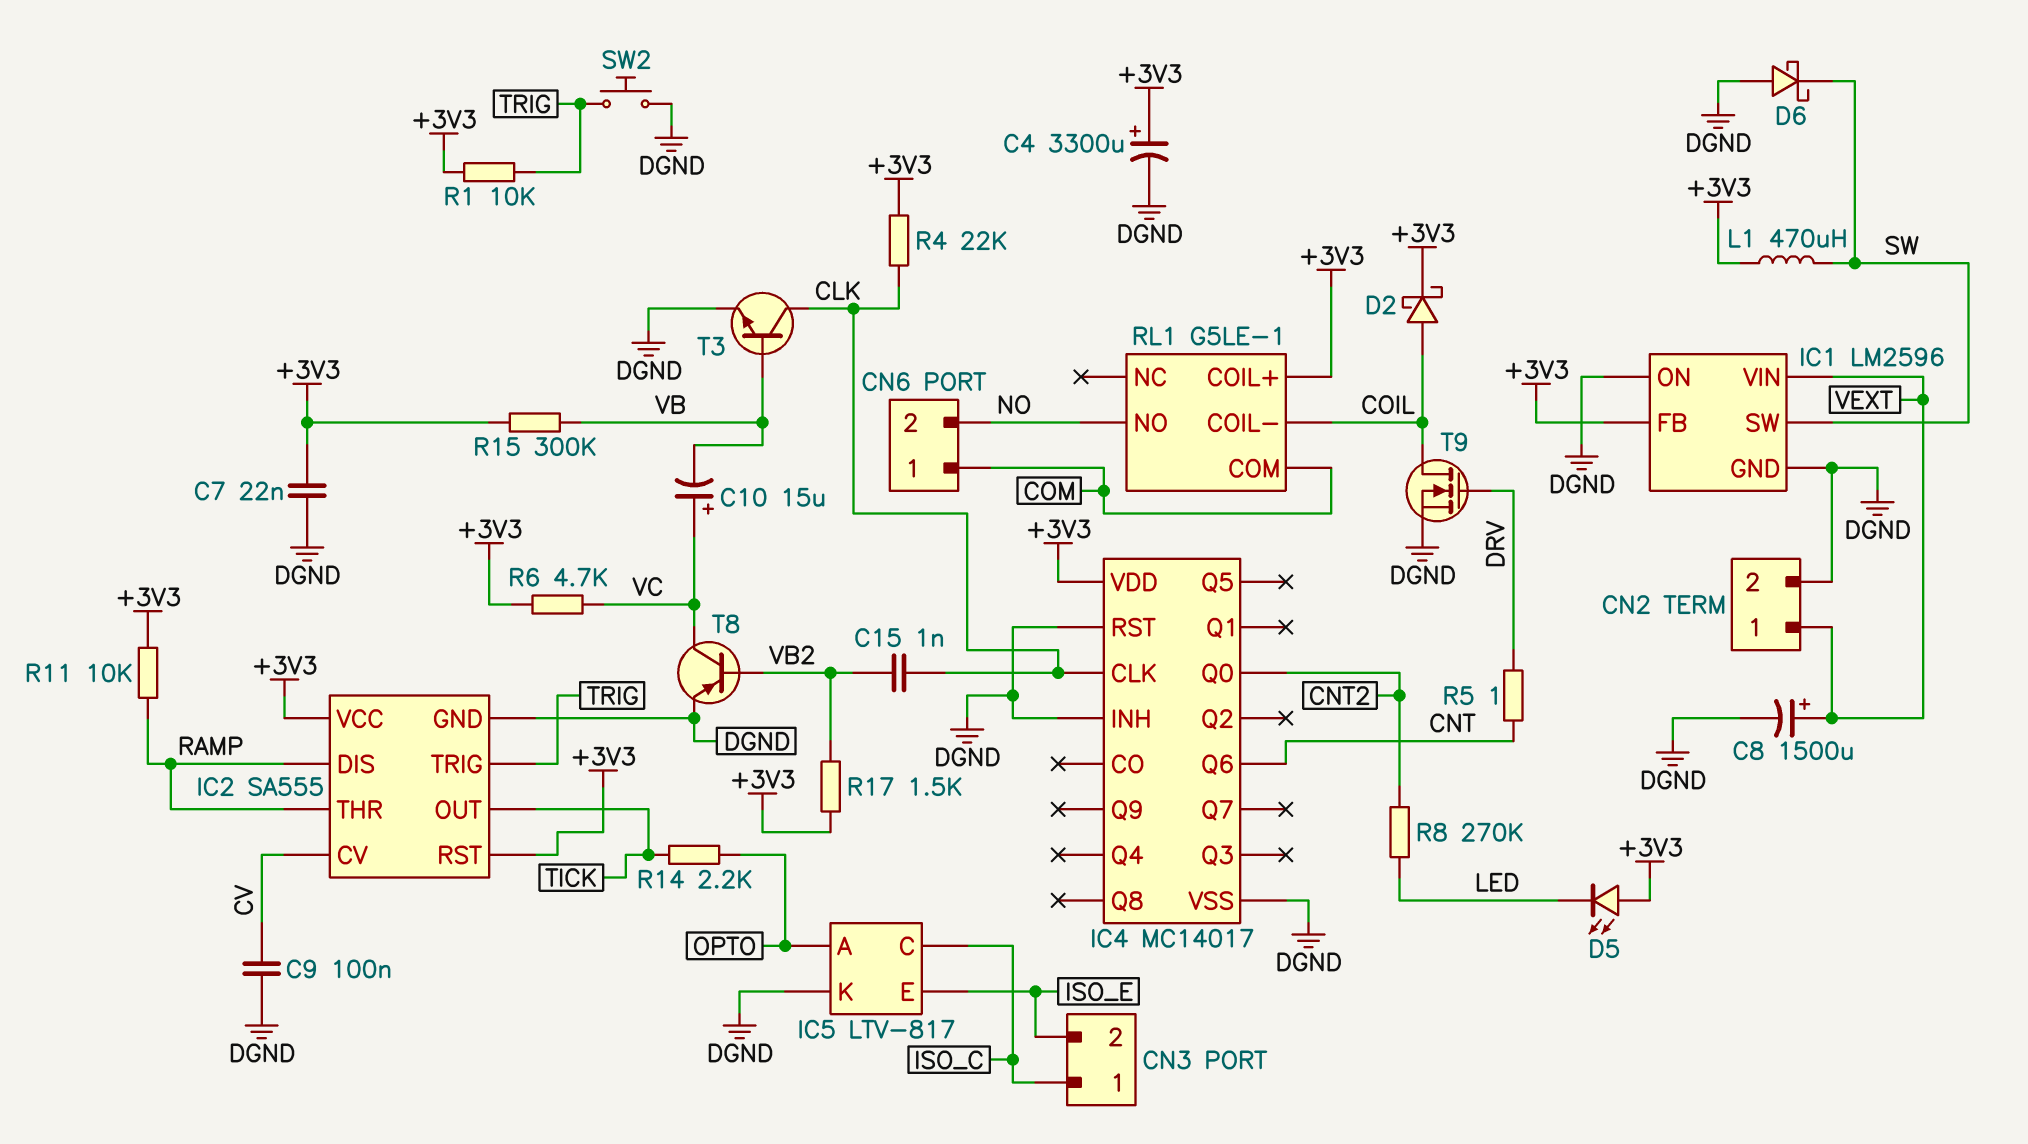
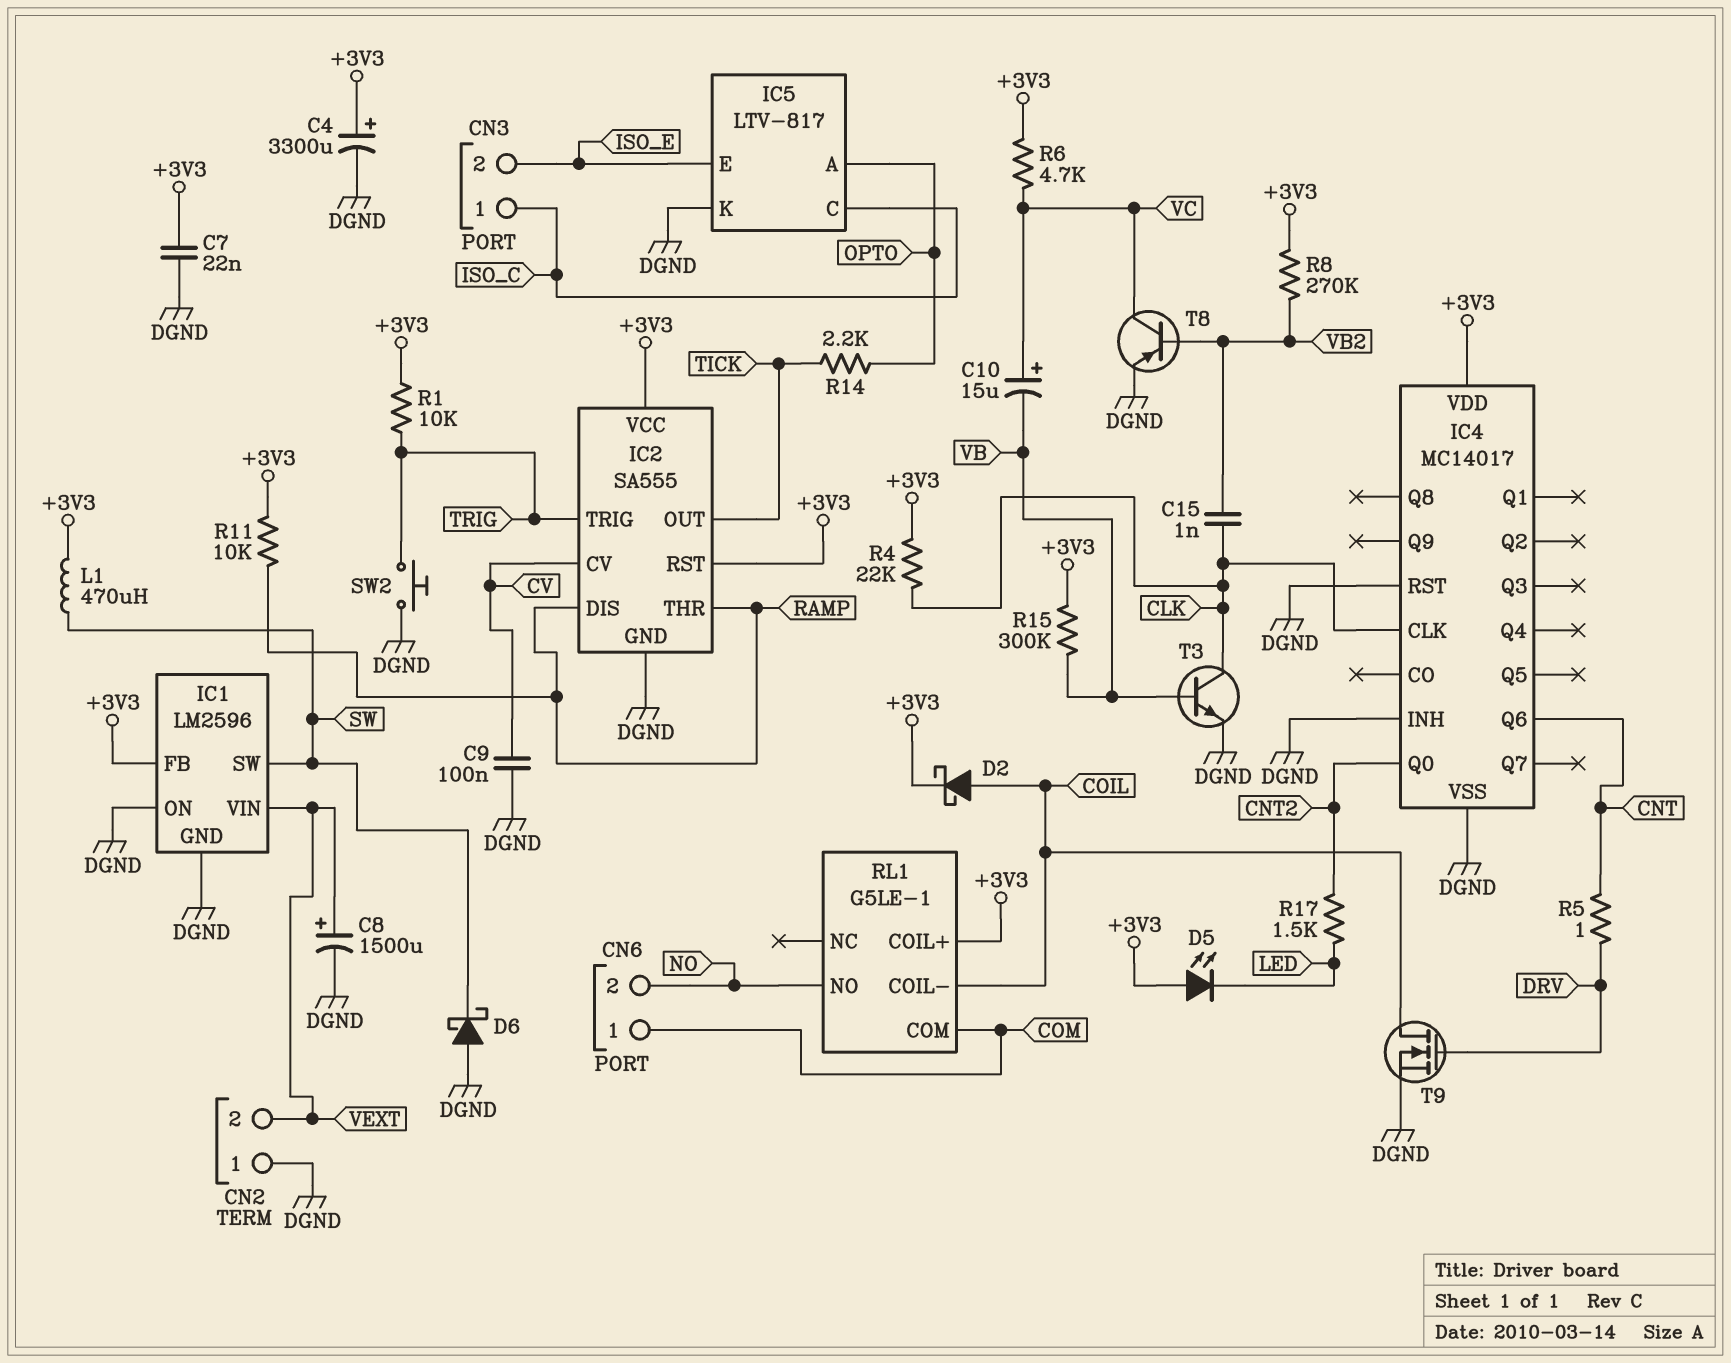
CN2 pin 1: VEXT -> DGND
CN2 pin 2: DGND -> VEXT
R8: 270k (CNT2, LED) -> 270k (+3V3, VB2)
R17: 1.5k (+3V3, VB2) -> 1.5k (CNT2, LED)

